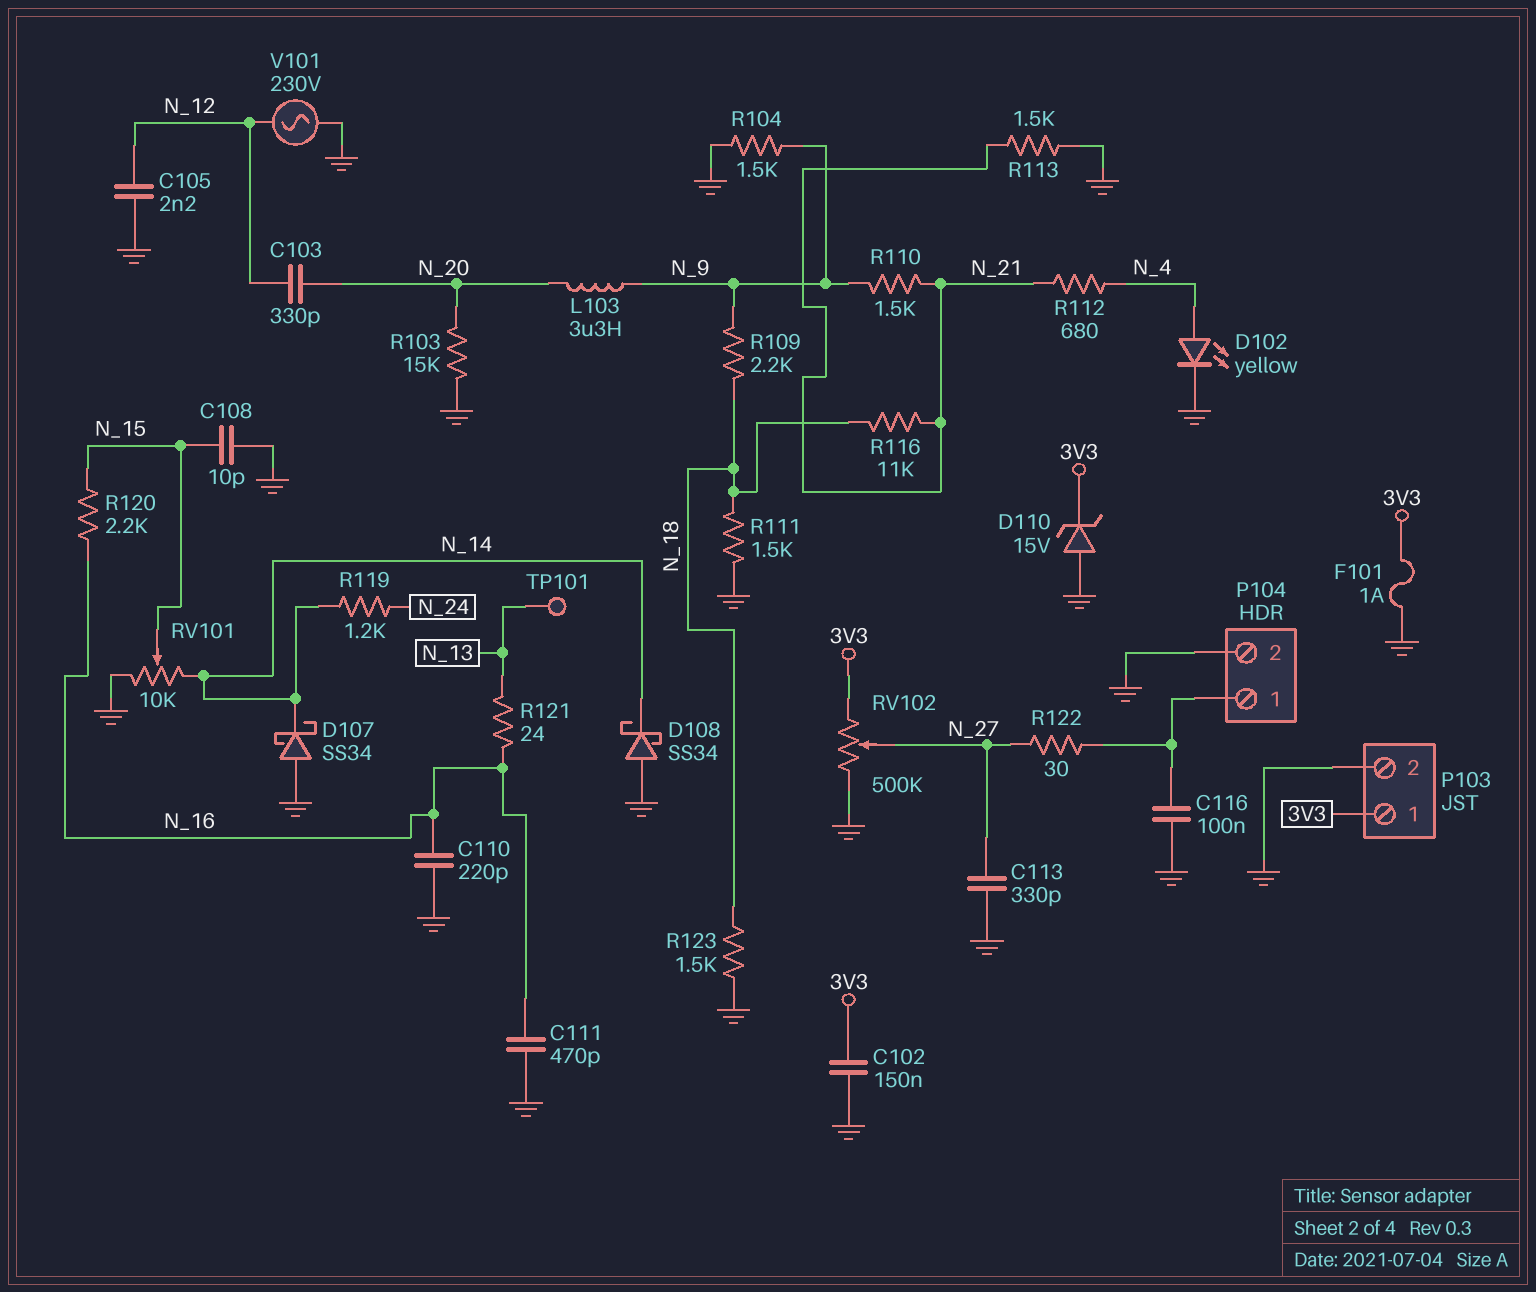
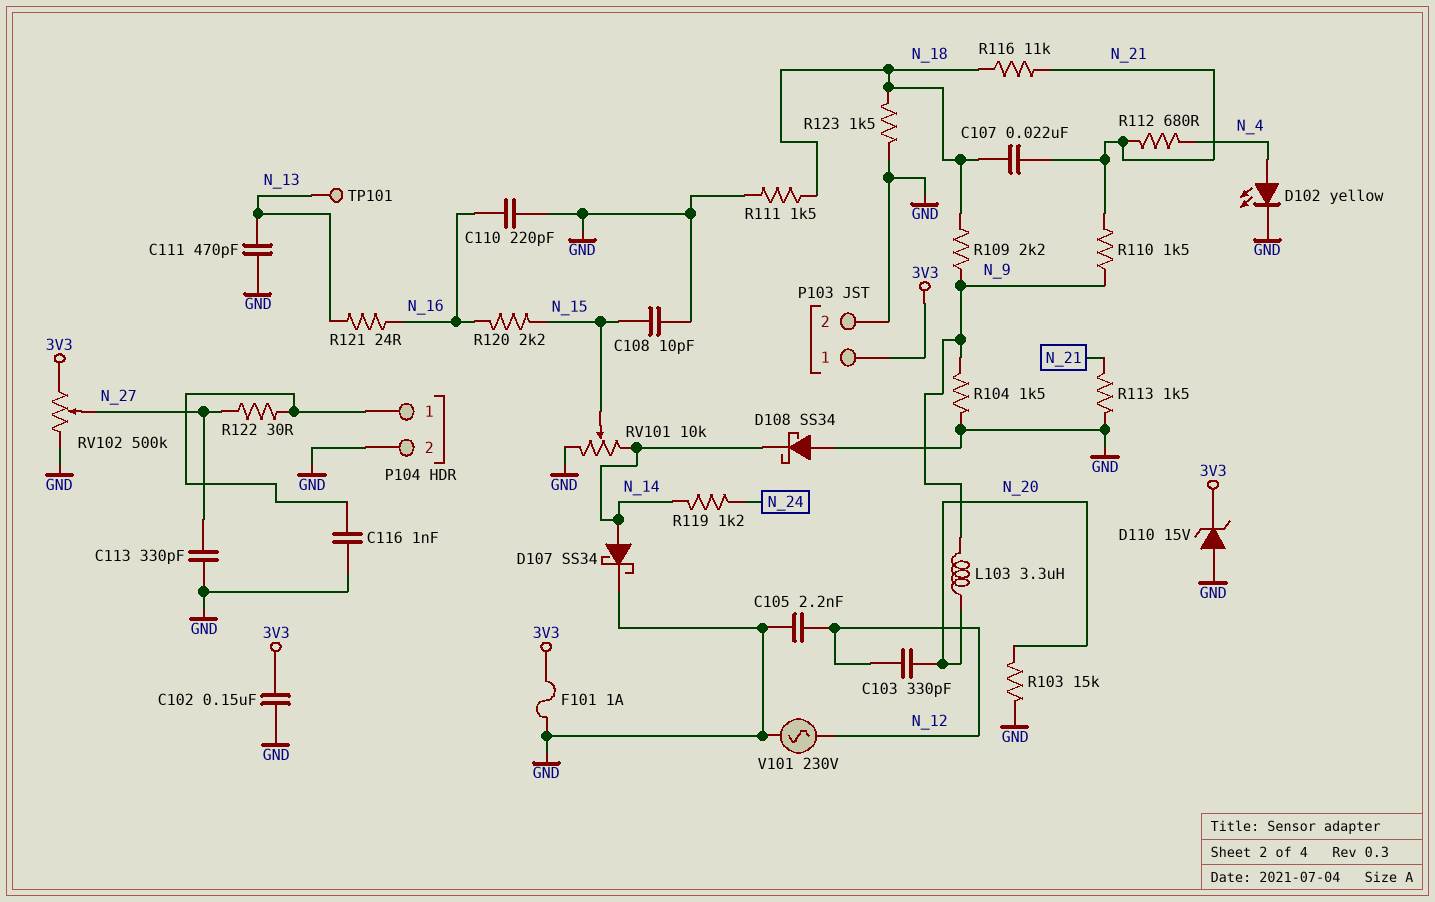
C107: none -> 22nF (N_18, N_21)
C111: 470pF (GND, N_16) -> 470pF (GND, N_13)
C116: 100nF (GND, P104/1) -> 1nF (GND, P104/1)
D107: schottky SS34 (A GND, K N_14) -> schottky SS34 (A N_14, K GND)

